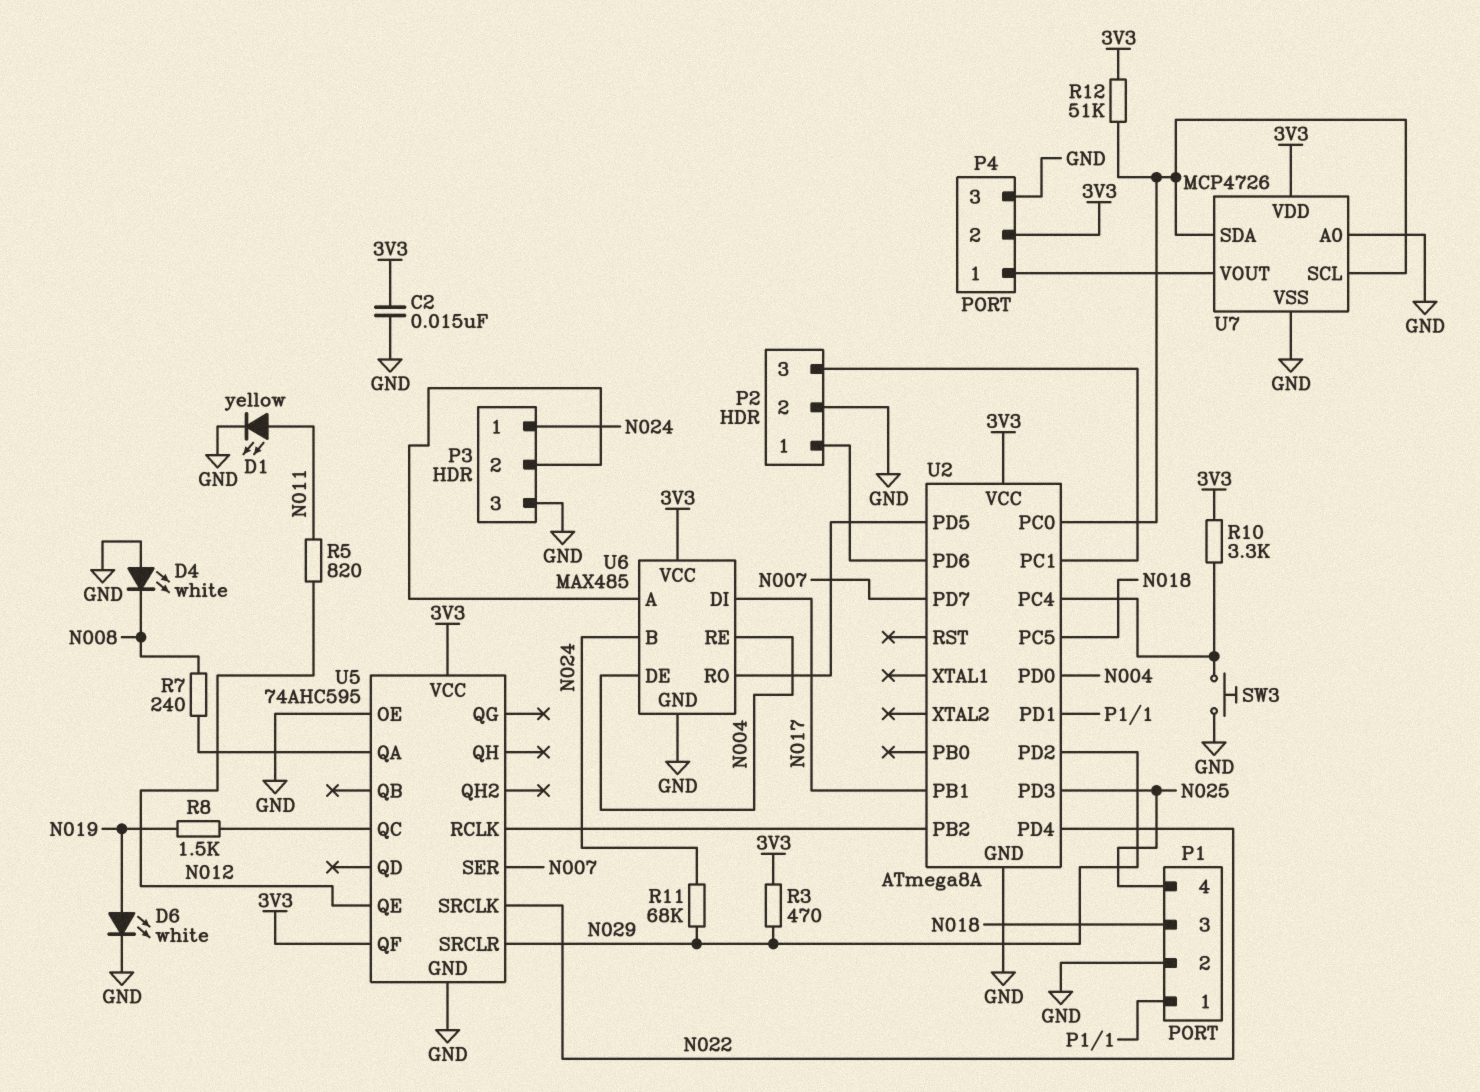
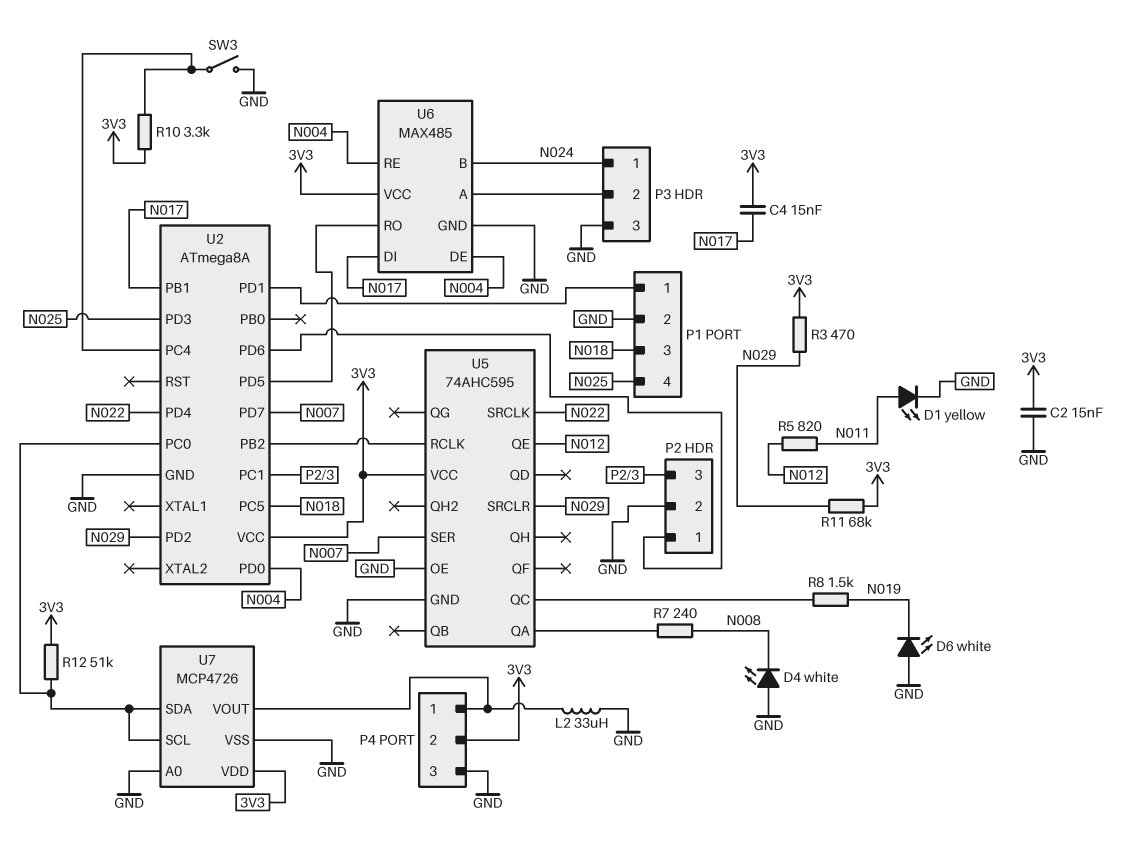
C4: none -> 15nF (3V3, N017)
D6: LED white (A N019, K GND) -> LED white (A GND, K N019)
L2: none -> 33uH (GND, P4/1)
R11: 68k (N024, N029) -> 68k (3V3, N029)
SW3: button (GND, U2/PC4) -> switch (GND, U2/PC4)
U5 pin QF: 3V3 -> none

